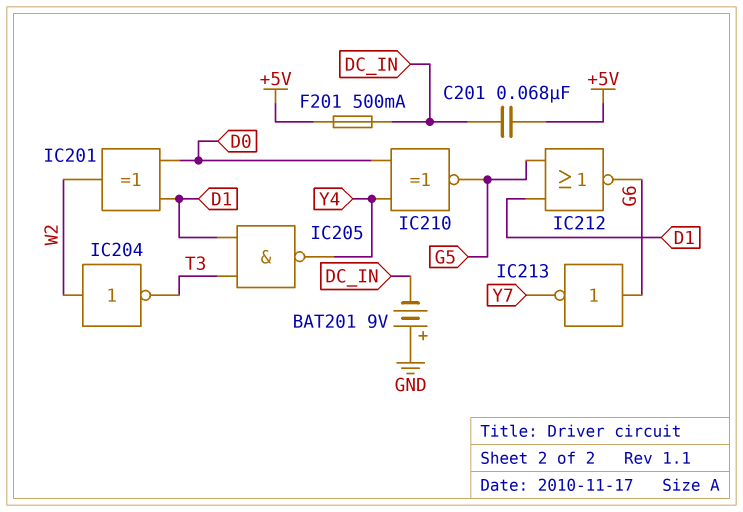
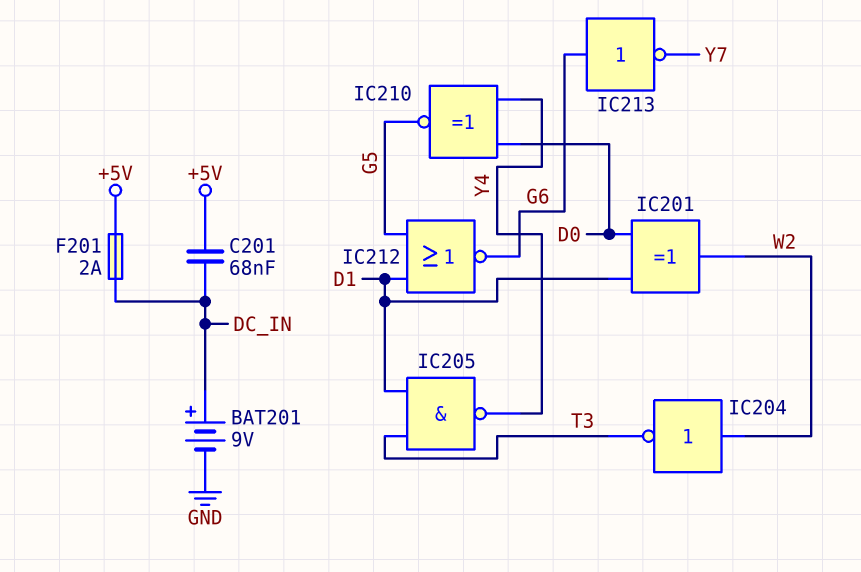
BAT201: 9V (plus GND, minus DC_IN) -> 9V (plus DC_IN, minus GND)
F201: 500mA (+5V, DC_IN) -> 2A (+5V, DC_IN)

